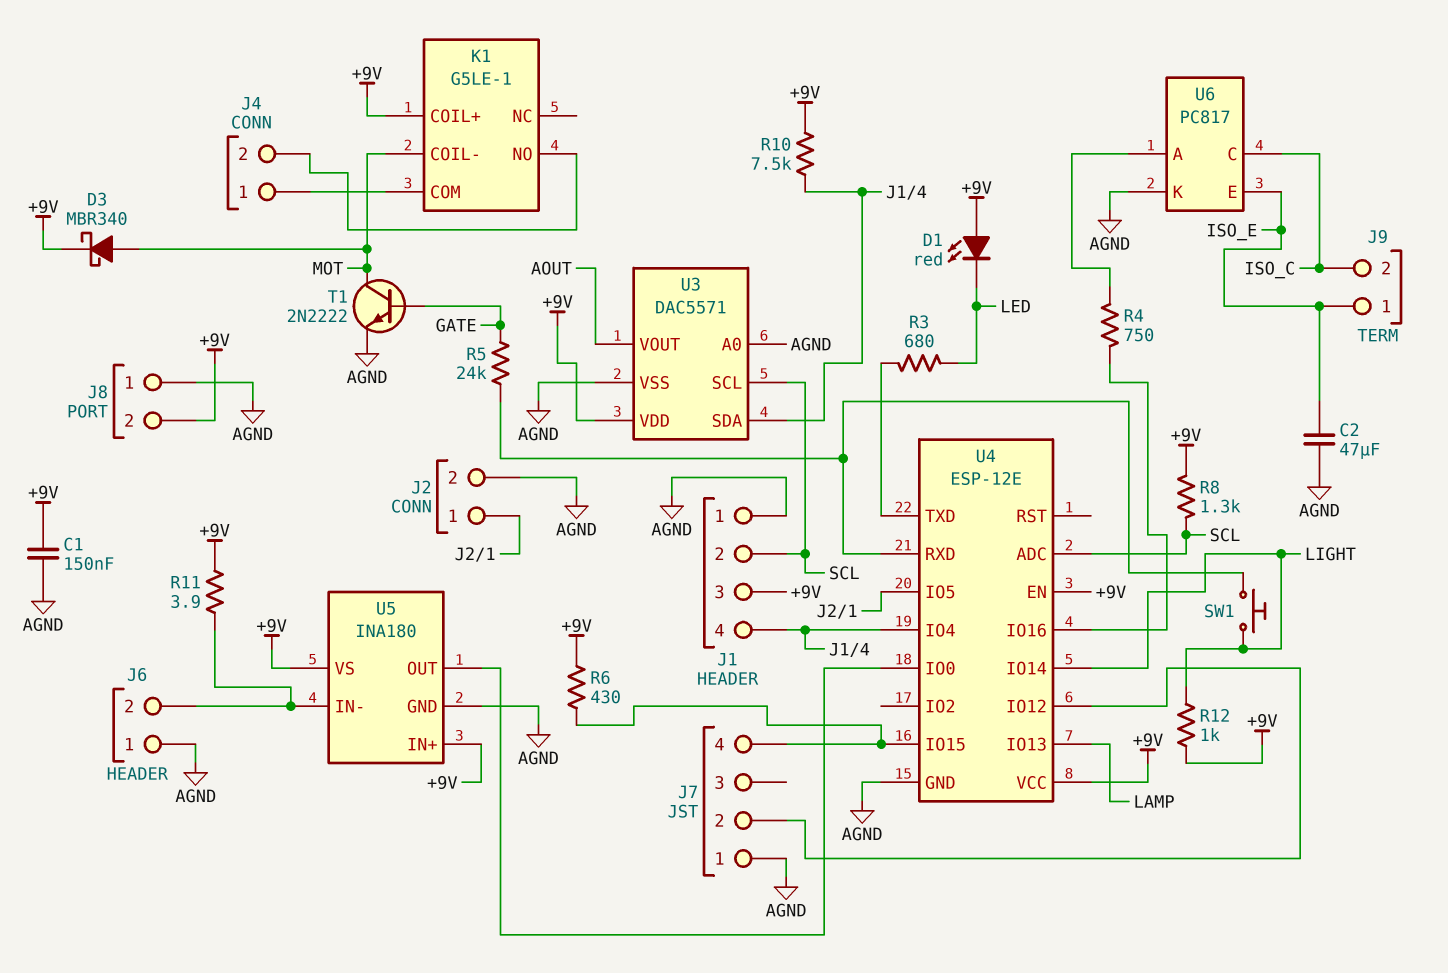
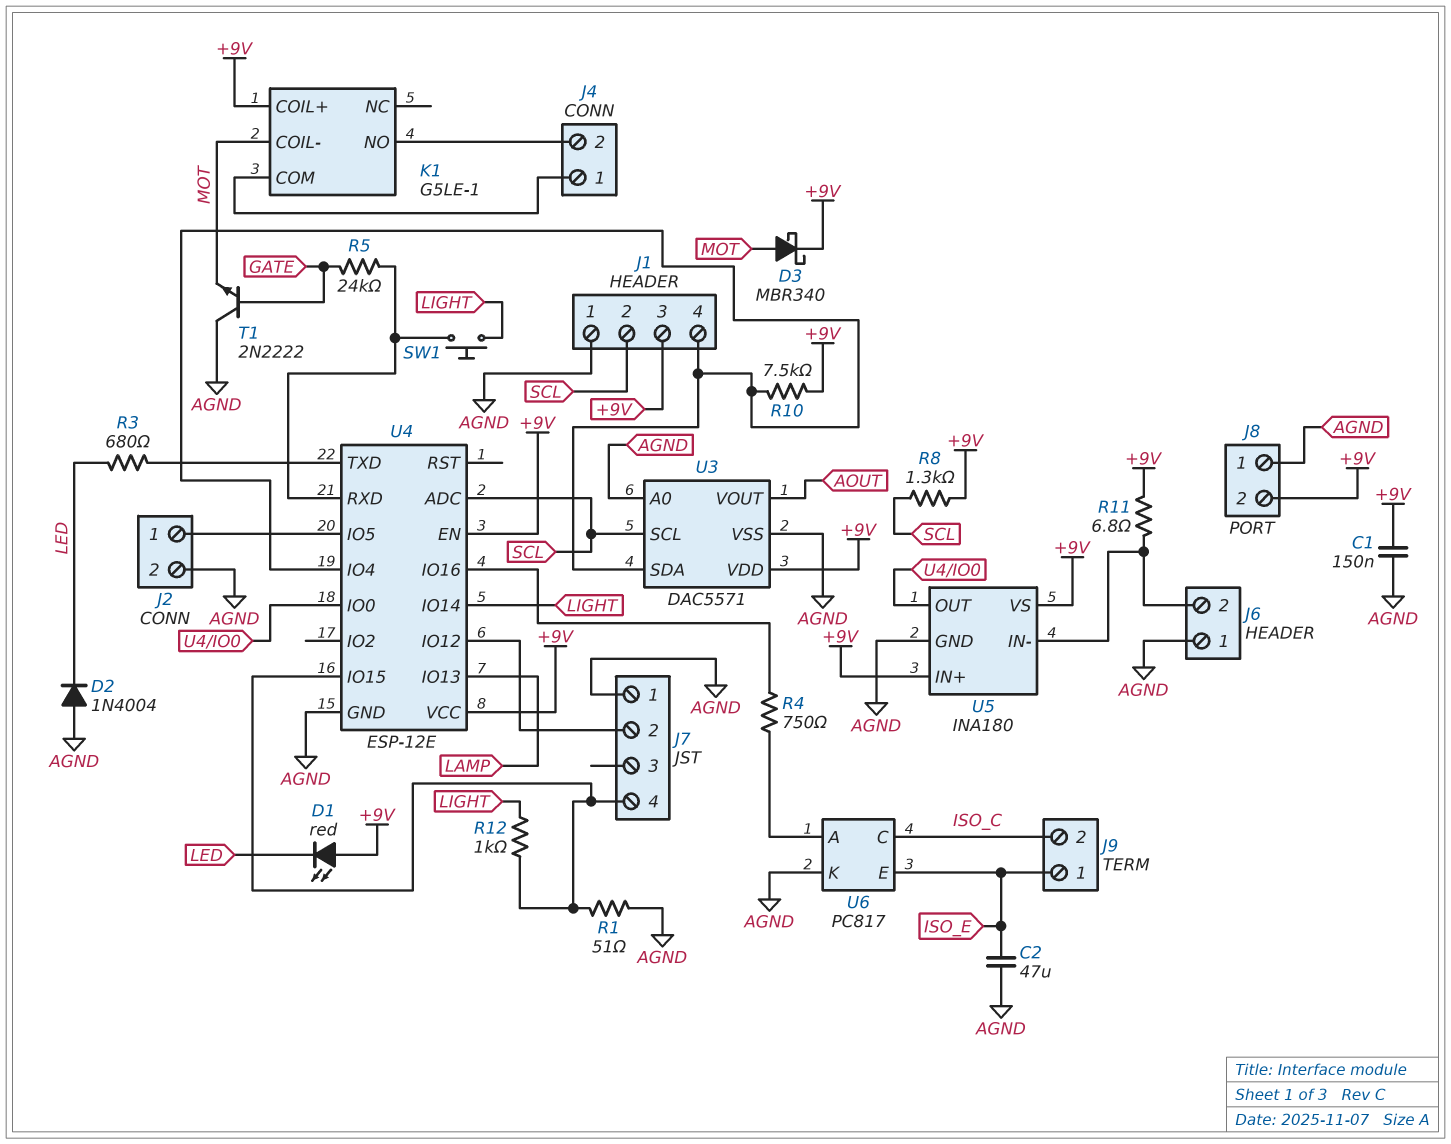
D2: none -> diode 1N4004 (A AGND, K LED)
R1: none -> 51 (AGND, J7/4)
R6: 430 (+9V, J7/4) -> none
R11: 3.9 (+9V, J6/2) -> 6.8 (+9V, J6/2)
R12: 1k (+9V, LIGHT) -> 1k (J7/4, LIGHT)
T1: NPN 2N2222 (B GATE, C MOT, E AGND) -> NPN 2N2222 (B GATE, C AGND, E MOT)

